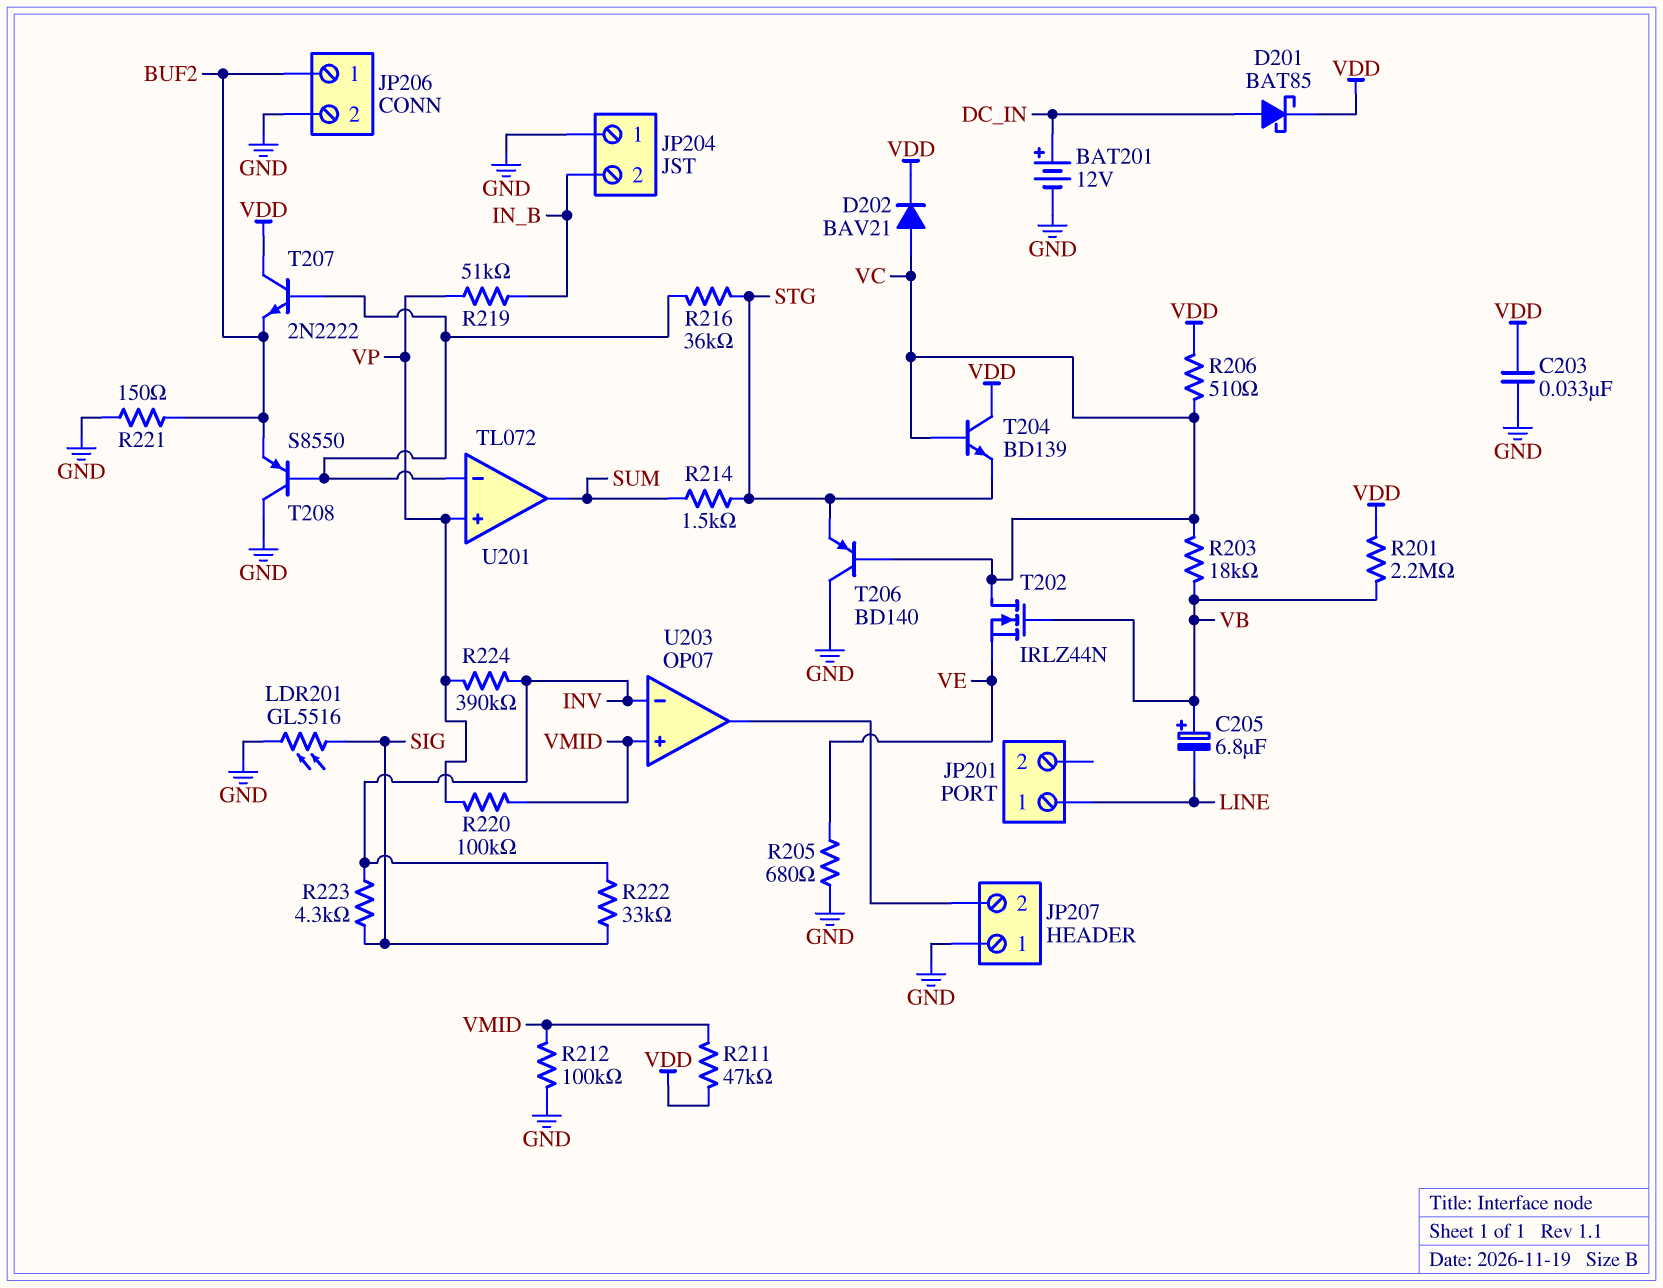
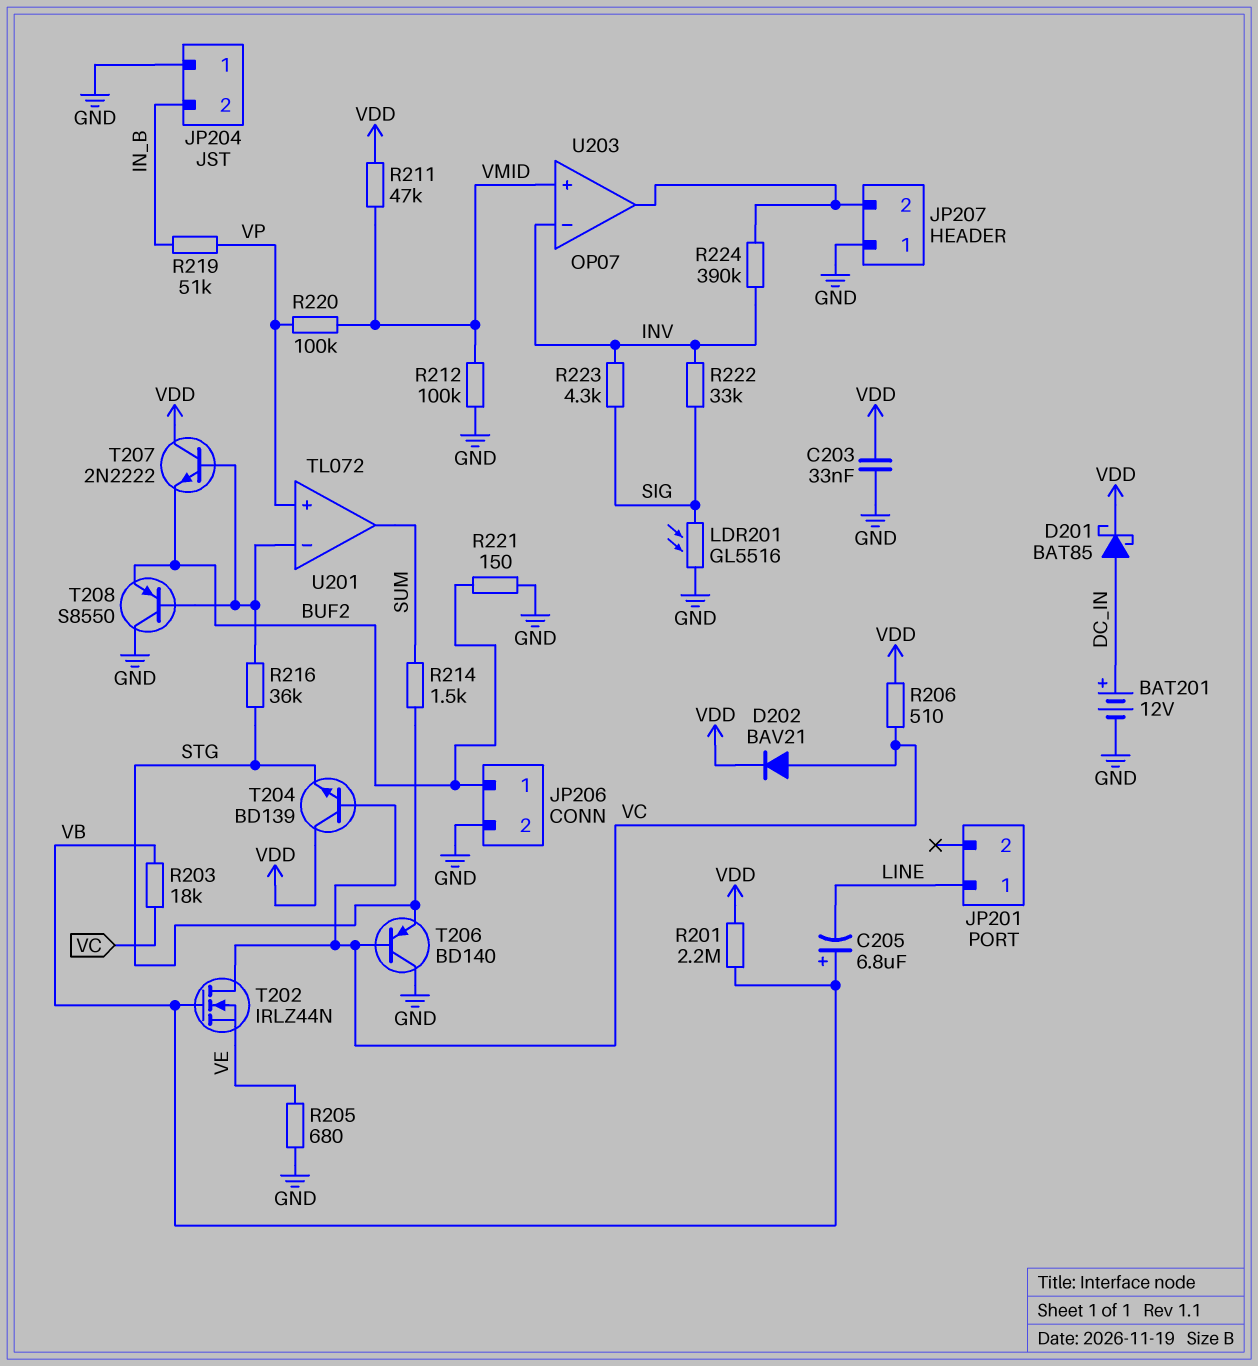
R224: 390k (INV, VP) -> 390k (INV, JP207/2)

